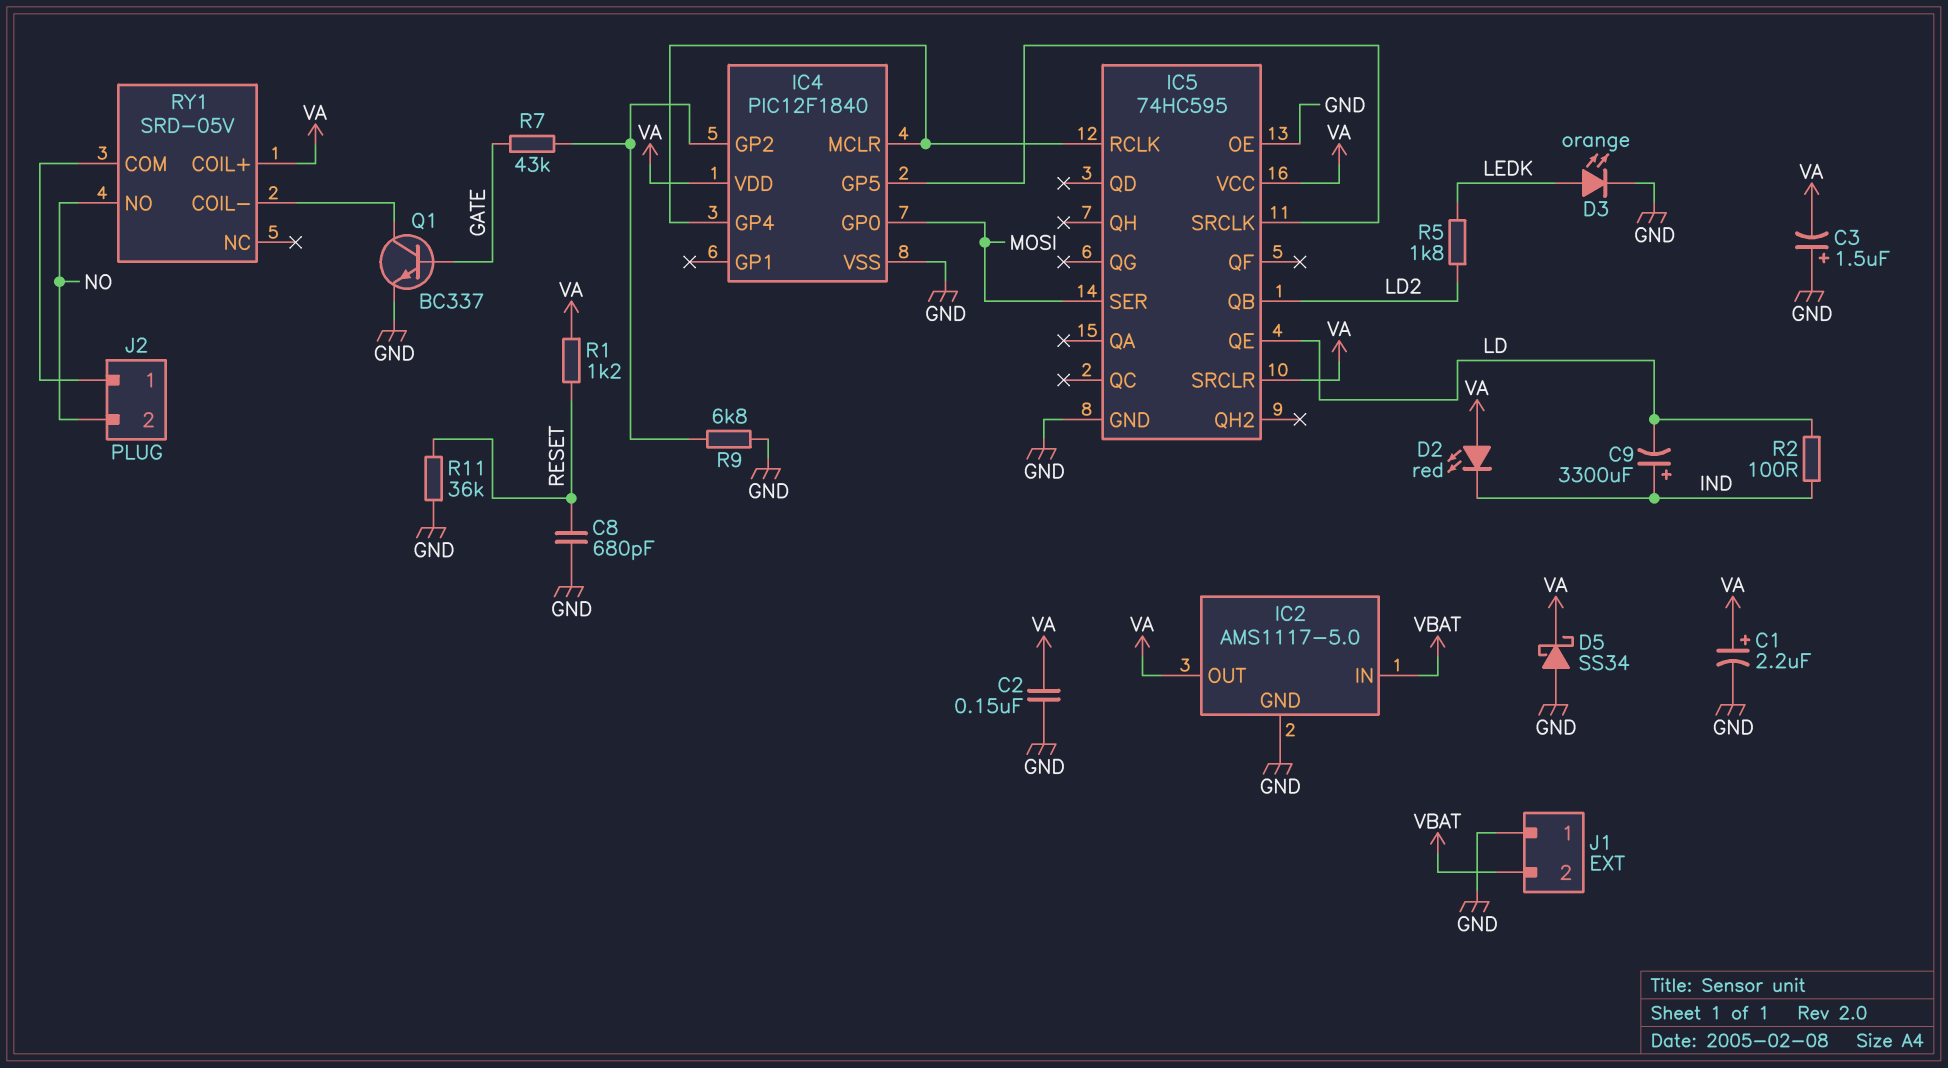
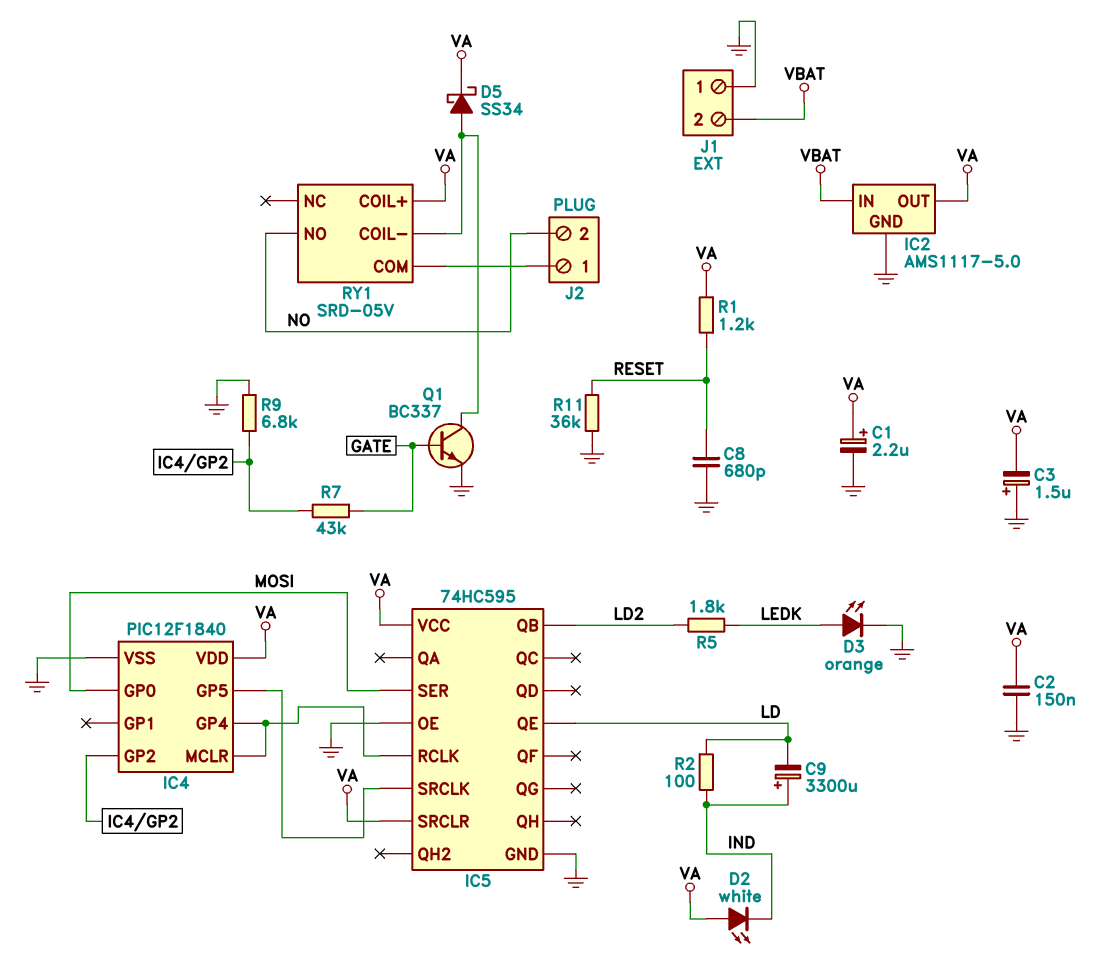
D2: LED red (A VA, K IND) -> LED white (A VA, K IND)
D5: schottky SS34 (A GND, K VA) -> schottky SS34 (A RY1/COIL-, K VA)

